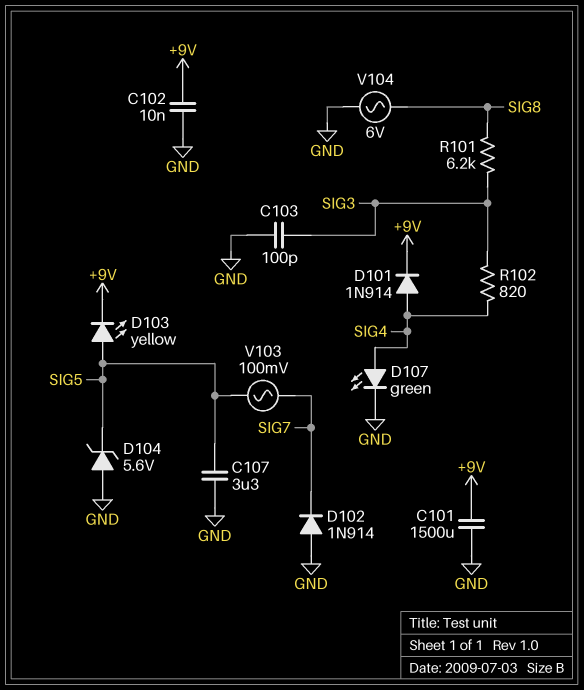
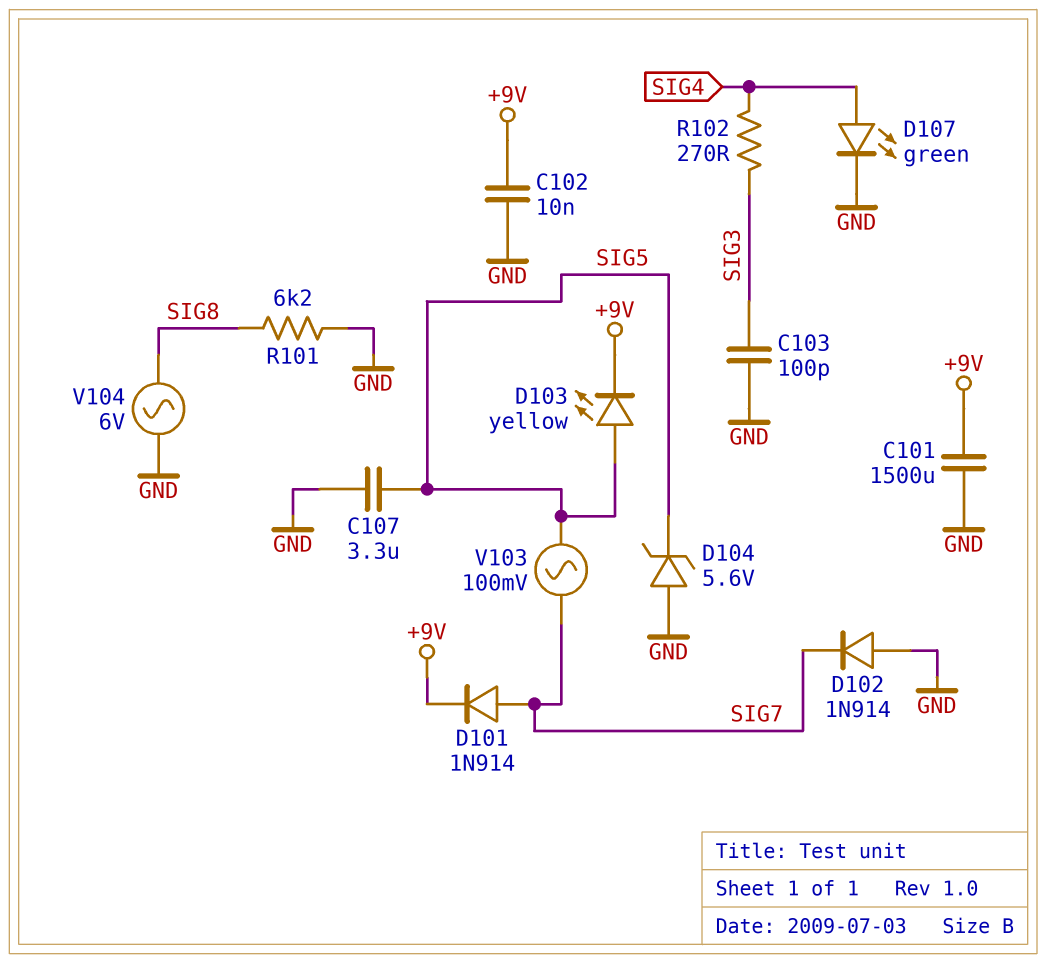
D101: diode 1N914 (A SIG4, K +9V) -> diode 1N914 (A SIG7, K +9V)
R101: 6.2k (SIG3, SIG8) -> 6.2k (GND, SIG8)
R102: 820 (SIG3, SIG4) -> 270 (SIG3, SIG4)

